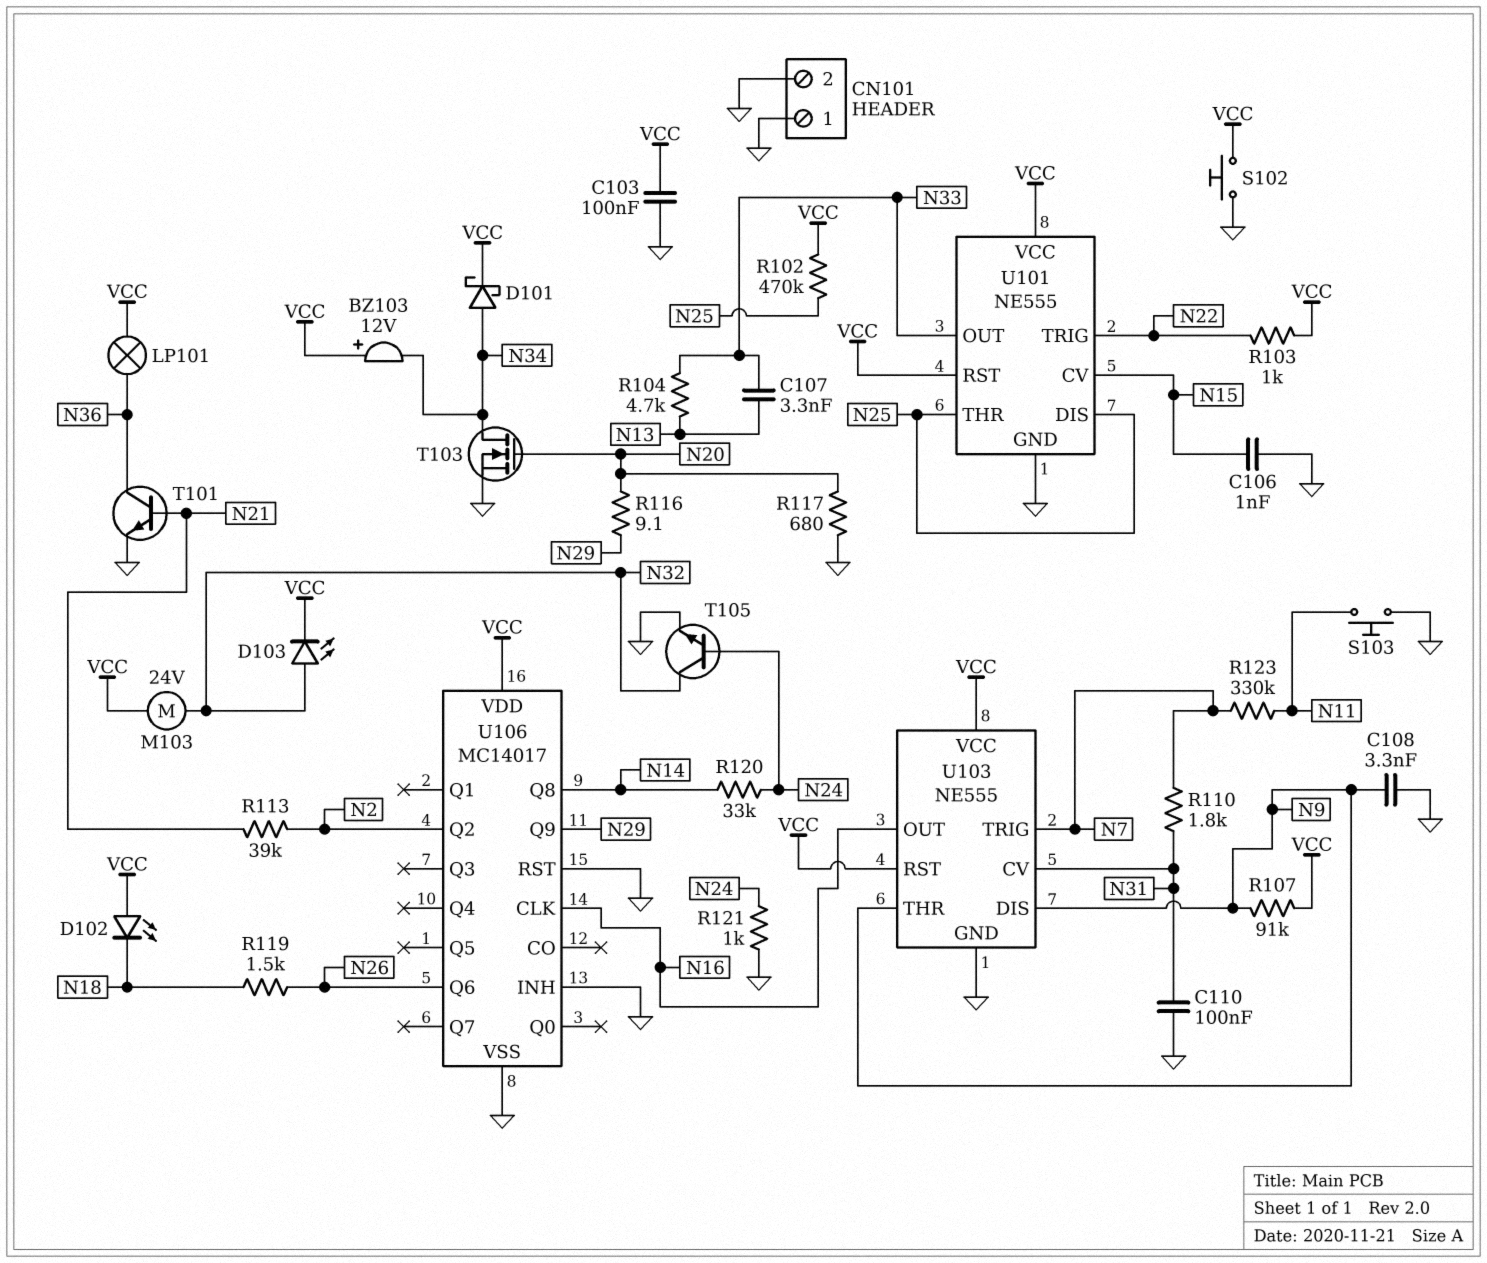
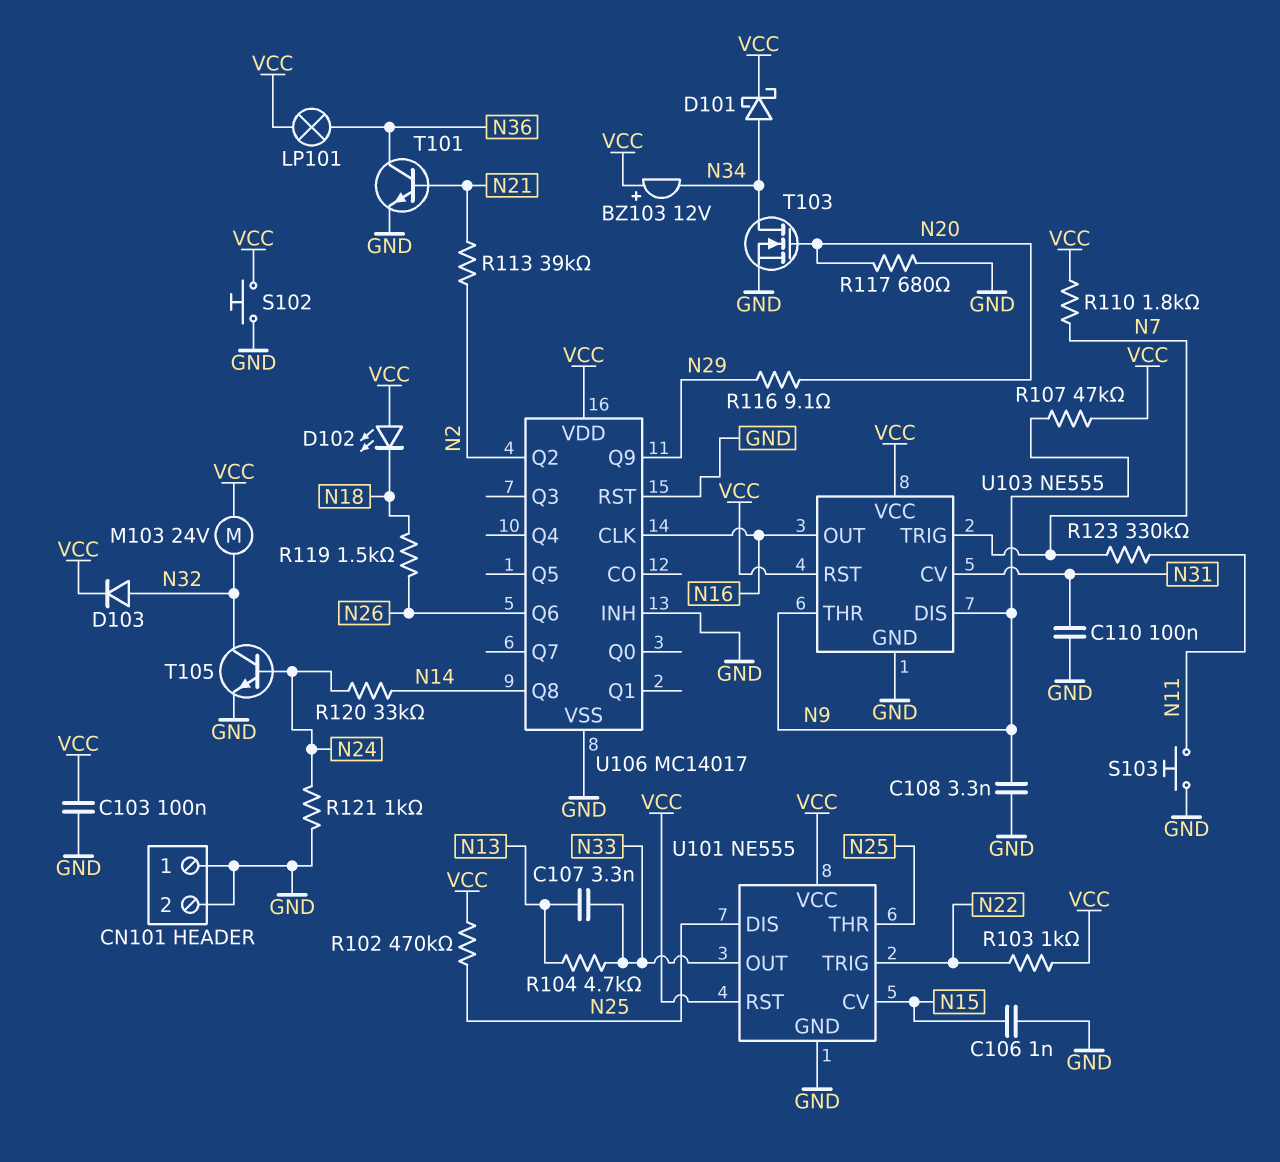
D103: LED (A N32, K VCC) -> diode (A N32, K VCC)
R107: 91k (N9, VCC) -> 47k (N9, VCC)
R110: 1.8k (N7, N31) -> 1.8k (N7, VCC)

